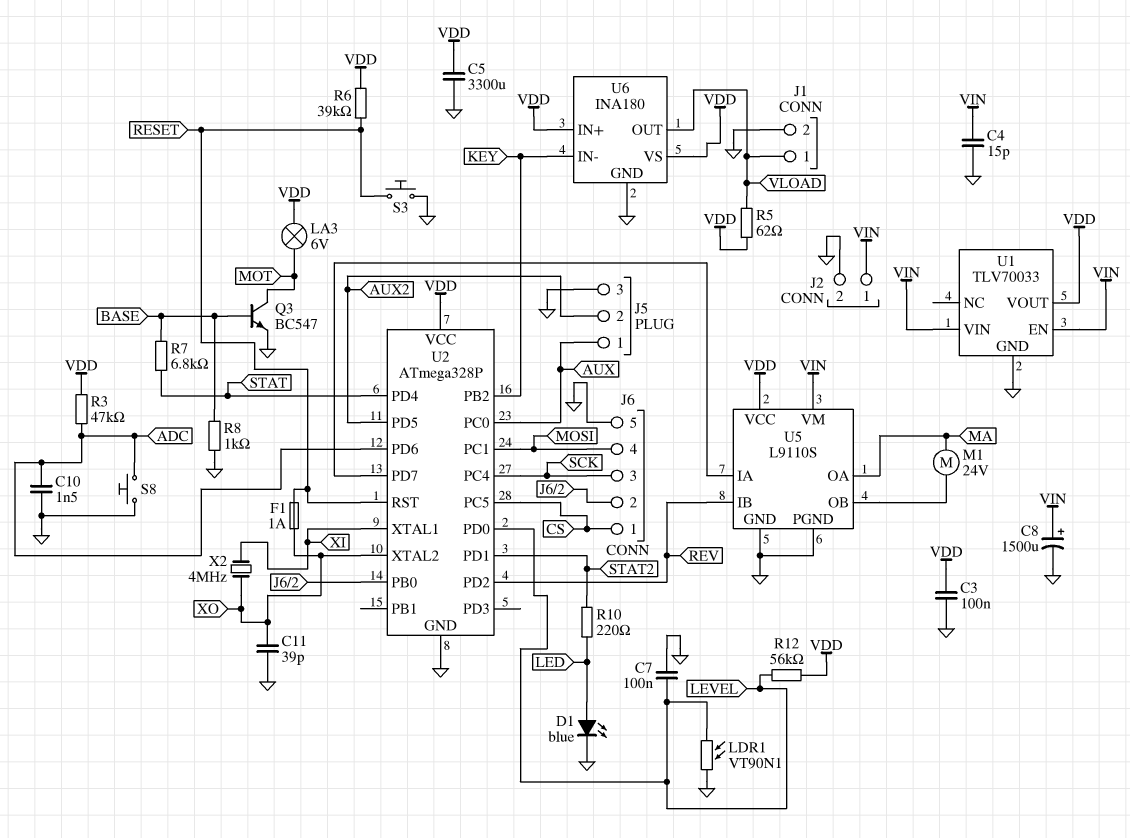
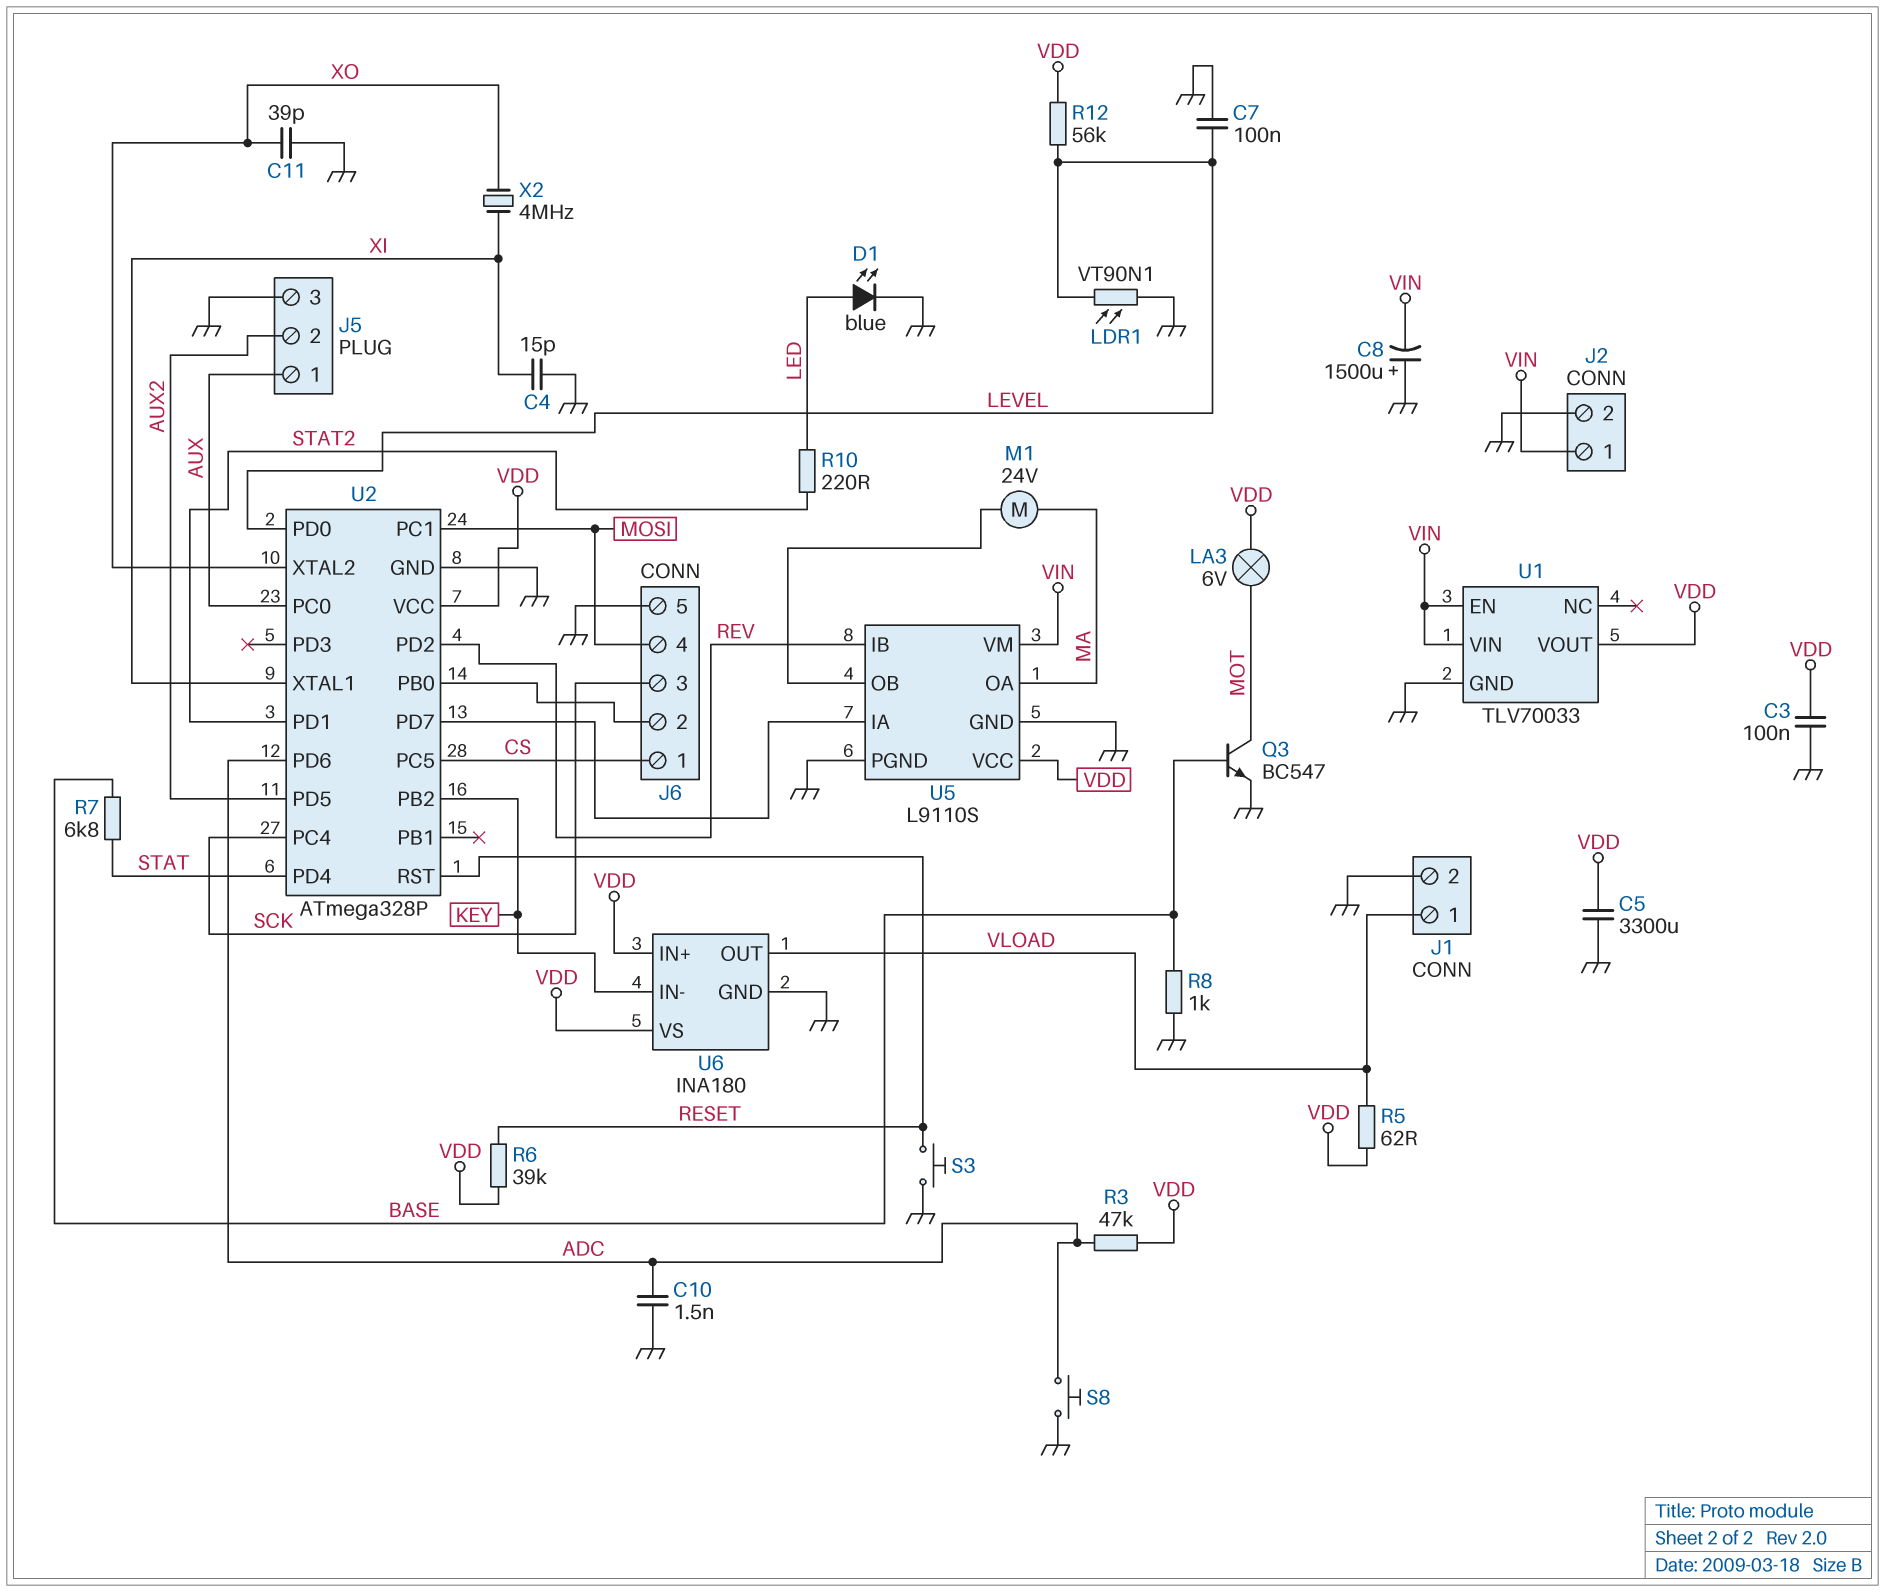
C4: 15pF (GND, VIN) -> 15pF (GND, XI)
C8: 1500uF (plus VIN, minus GND) -> 1500uF (plus GND, minus VIN)
F1: 1A (RESET, XO) -> none

